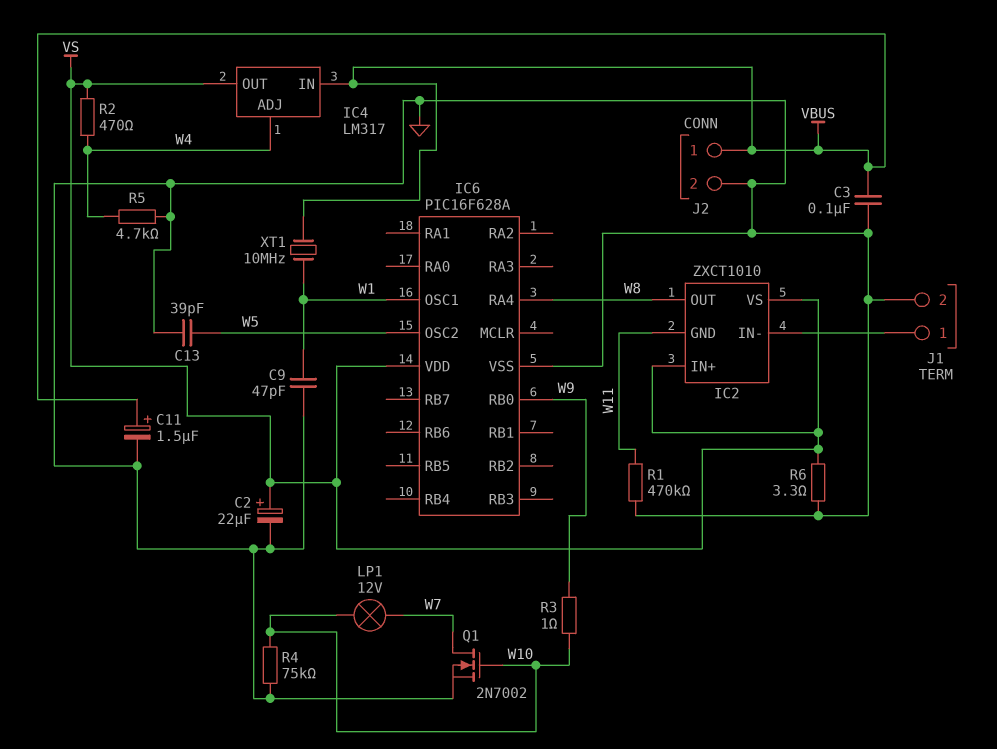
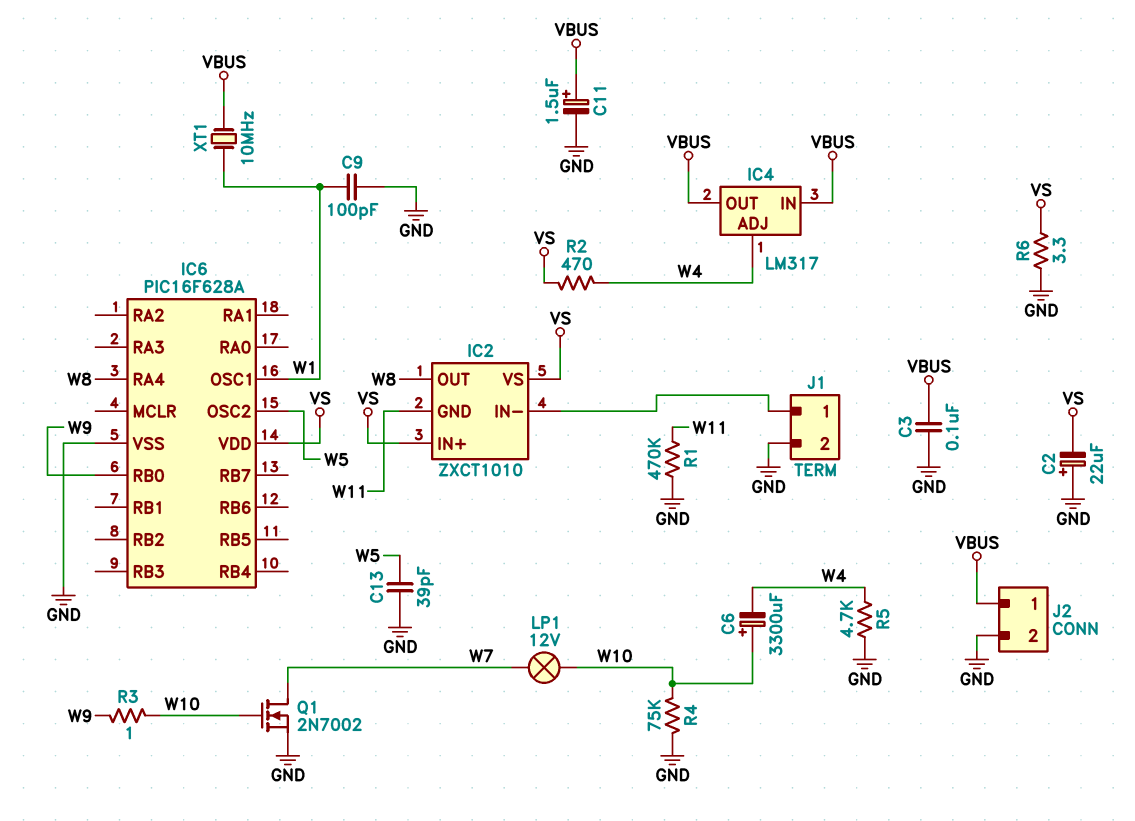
C2: 22uF (plus VS, minus GND) -> 22uF (plus GND, minus VS)
C6: none -> 3300uF (plus W10, minus W4)
C9: 47pF (GND, W1) -> 100pF (GND, W1)
IC4 pin OUT: VS -> VBUS

